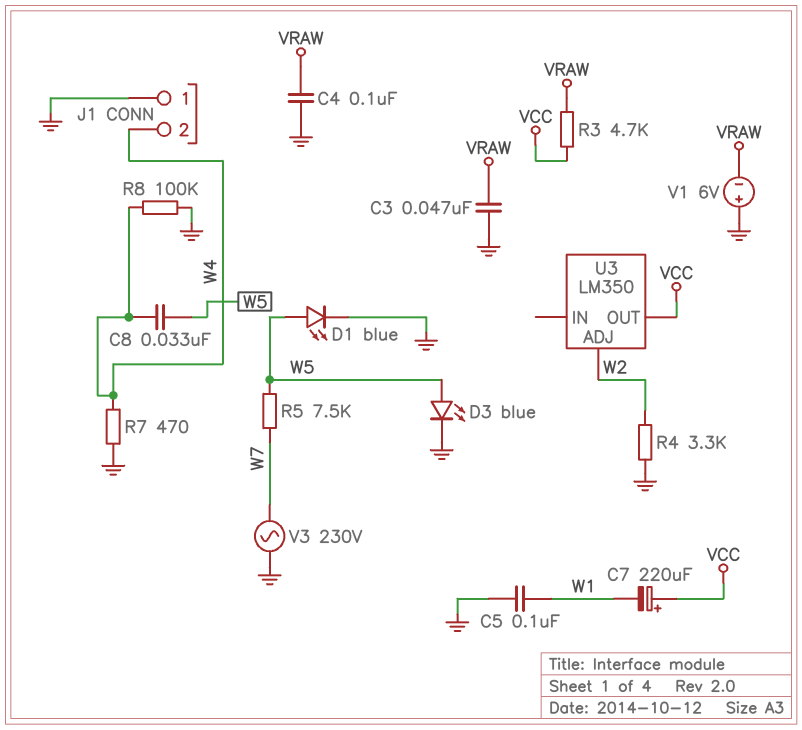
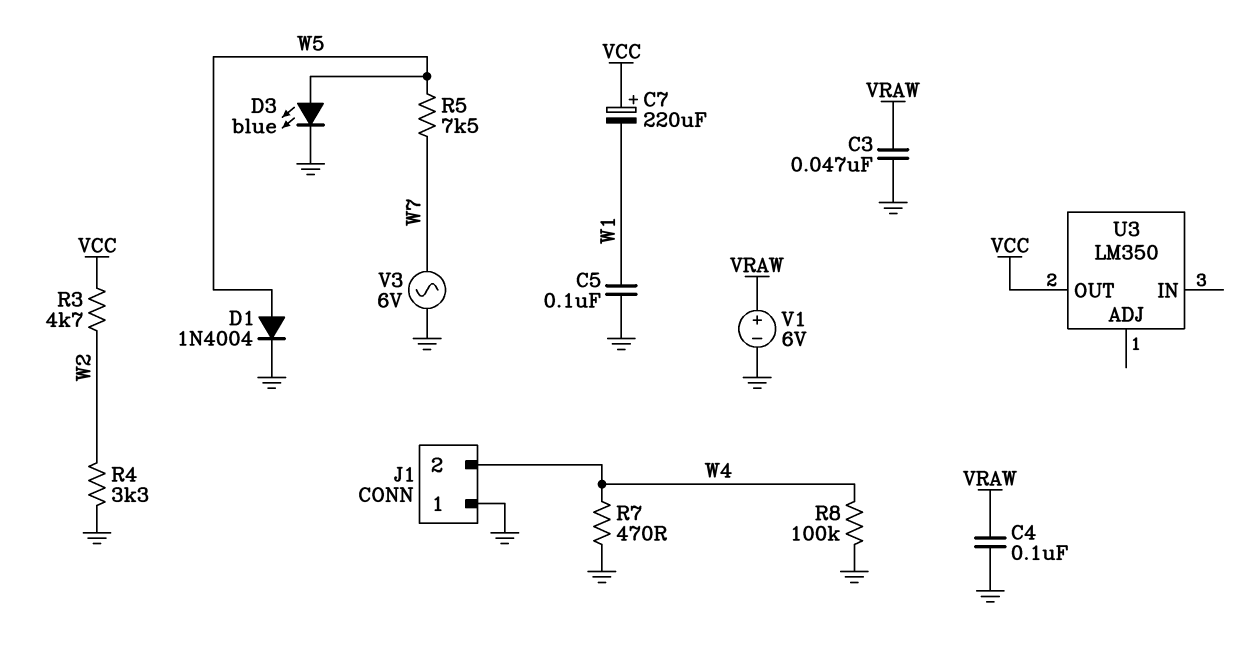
C8: 33nF (W4, W5) -> none
D1: LED blue (A W5, K GND) -> diode 1N4004 (A W5, K GND)
R3: 4.7k (VCC, VRAW) -> 4.7k (VCC, W2)
U3 pin ADJ: W2 -> none
V1: 6V (plus GND, minus VRAW) -> 6V (plus VRAW, minus GND)
V3: AC 230V (GND, W7) -> AC 6V (GND, W7)

